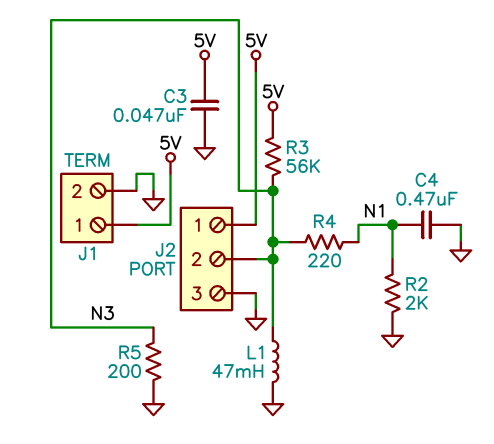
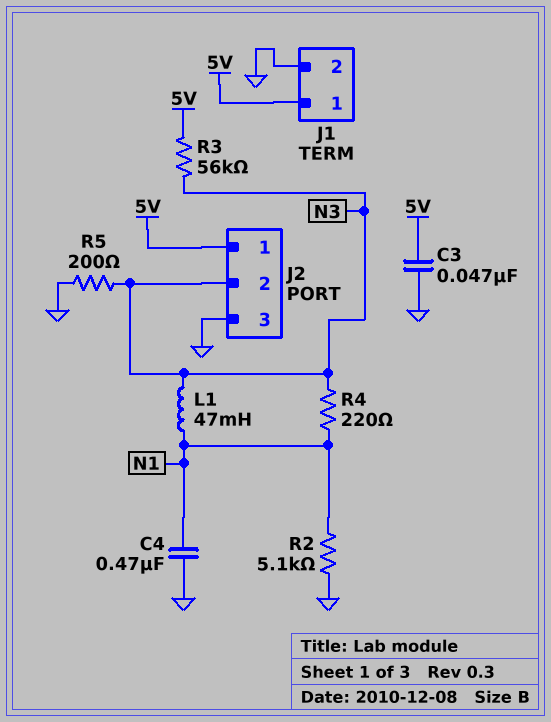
L1: 47mH (GND, N3) -> 47mH (N1, N3)
R2: 2k (GND, N1) -> 5.1k (GND, N1)

